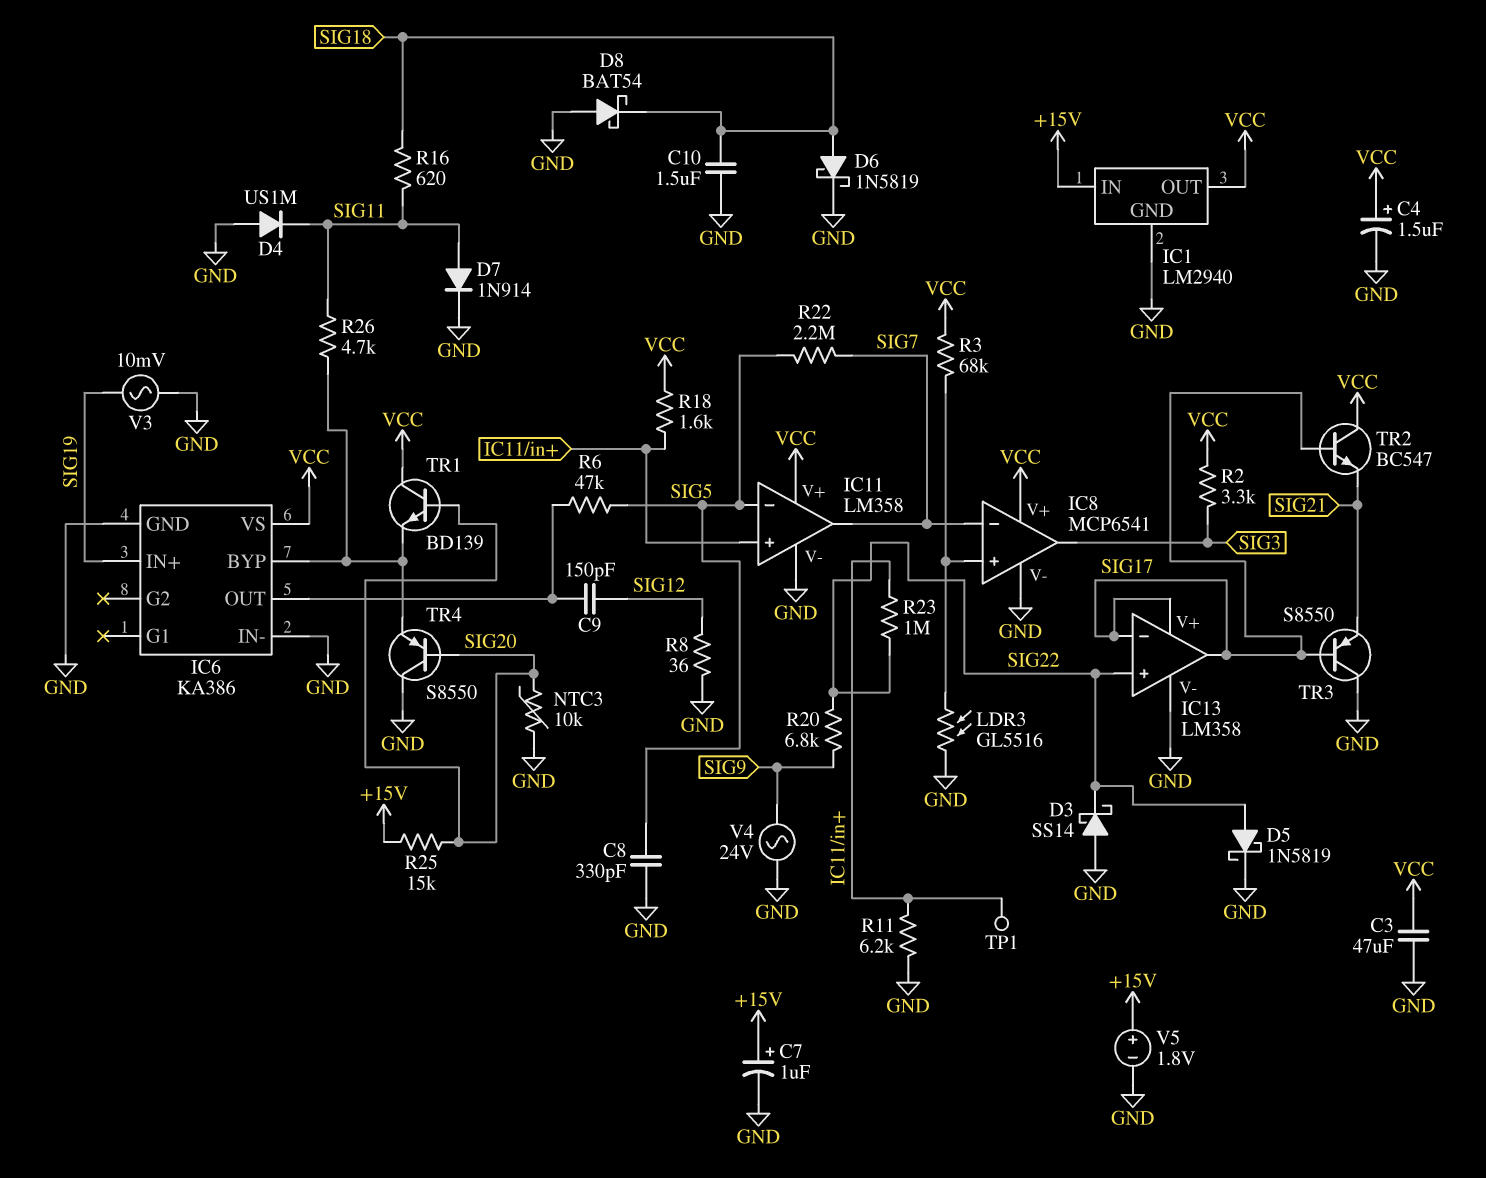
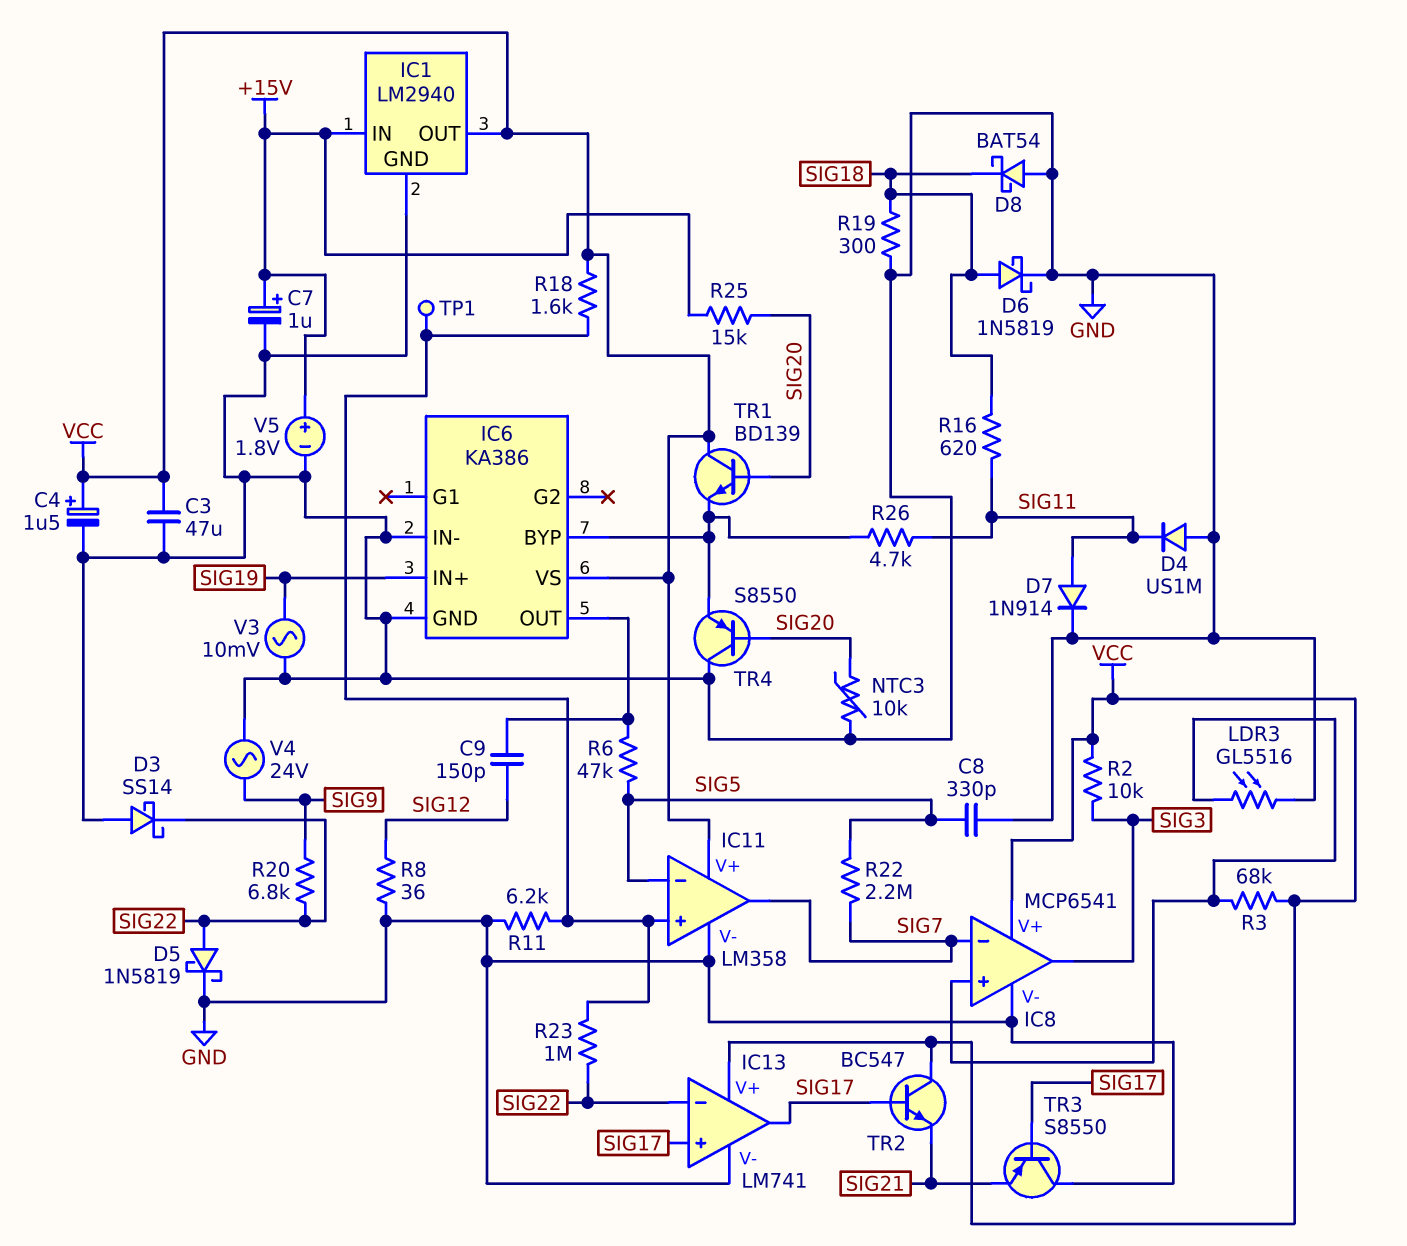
C10: 1.5uF (GND, SIG18) -> none
IC13: LM358 -> LM741
IC13 pin V+: SIG17 -> VCC
IC13 pin in+: SIG22 -> SIG17
IC13 pin in-: SIG17 -> SIG22
R2: 3.3k (SIG3, VCC) -> 10k (SIG3, VCC)
R19: none -> 300 (GND, SIG18)

